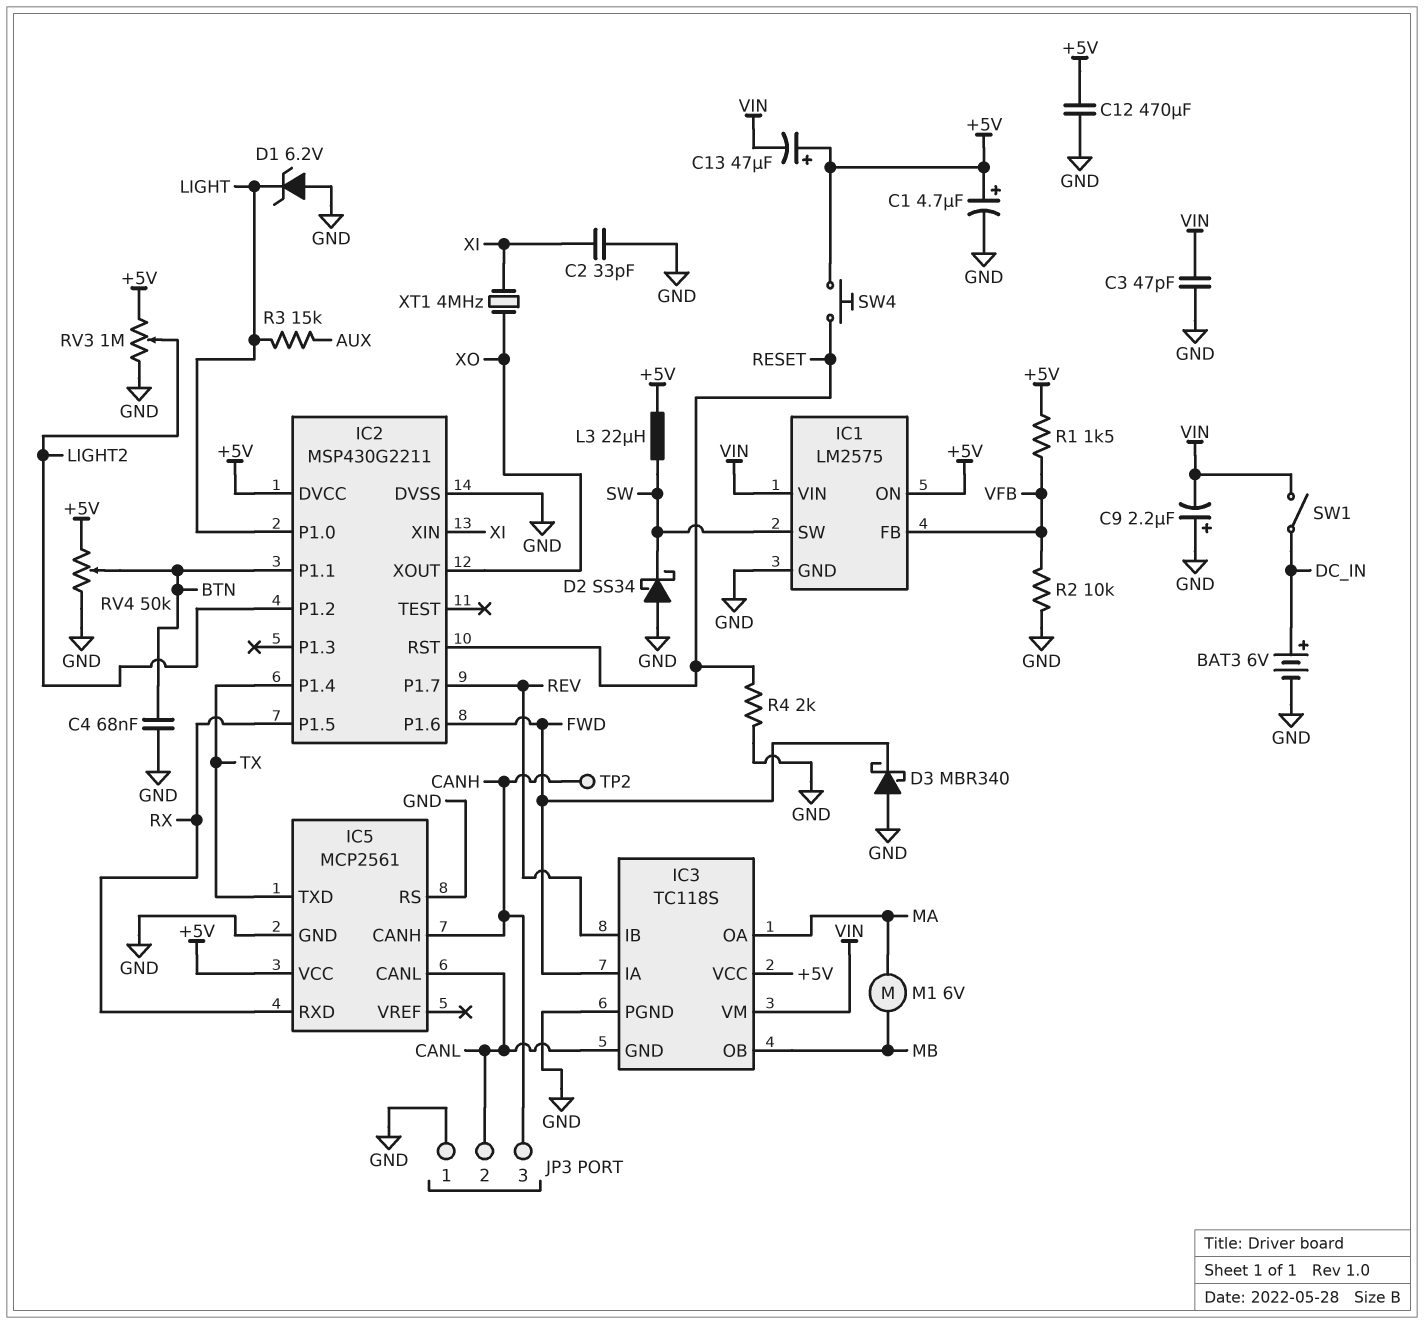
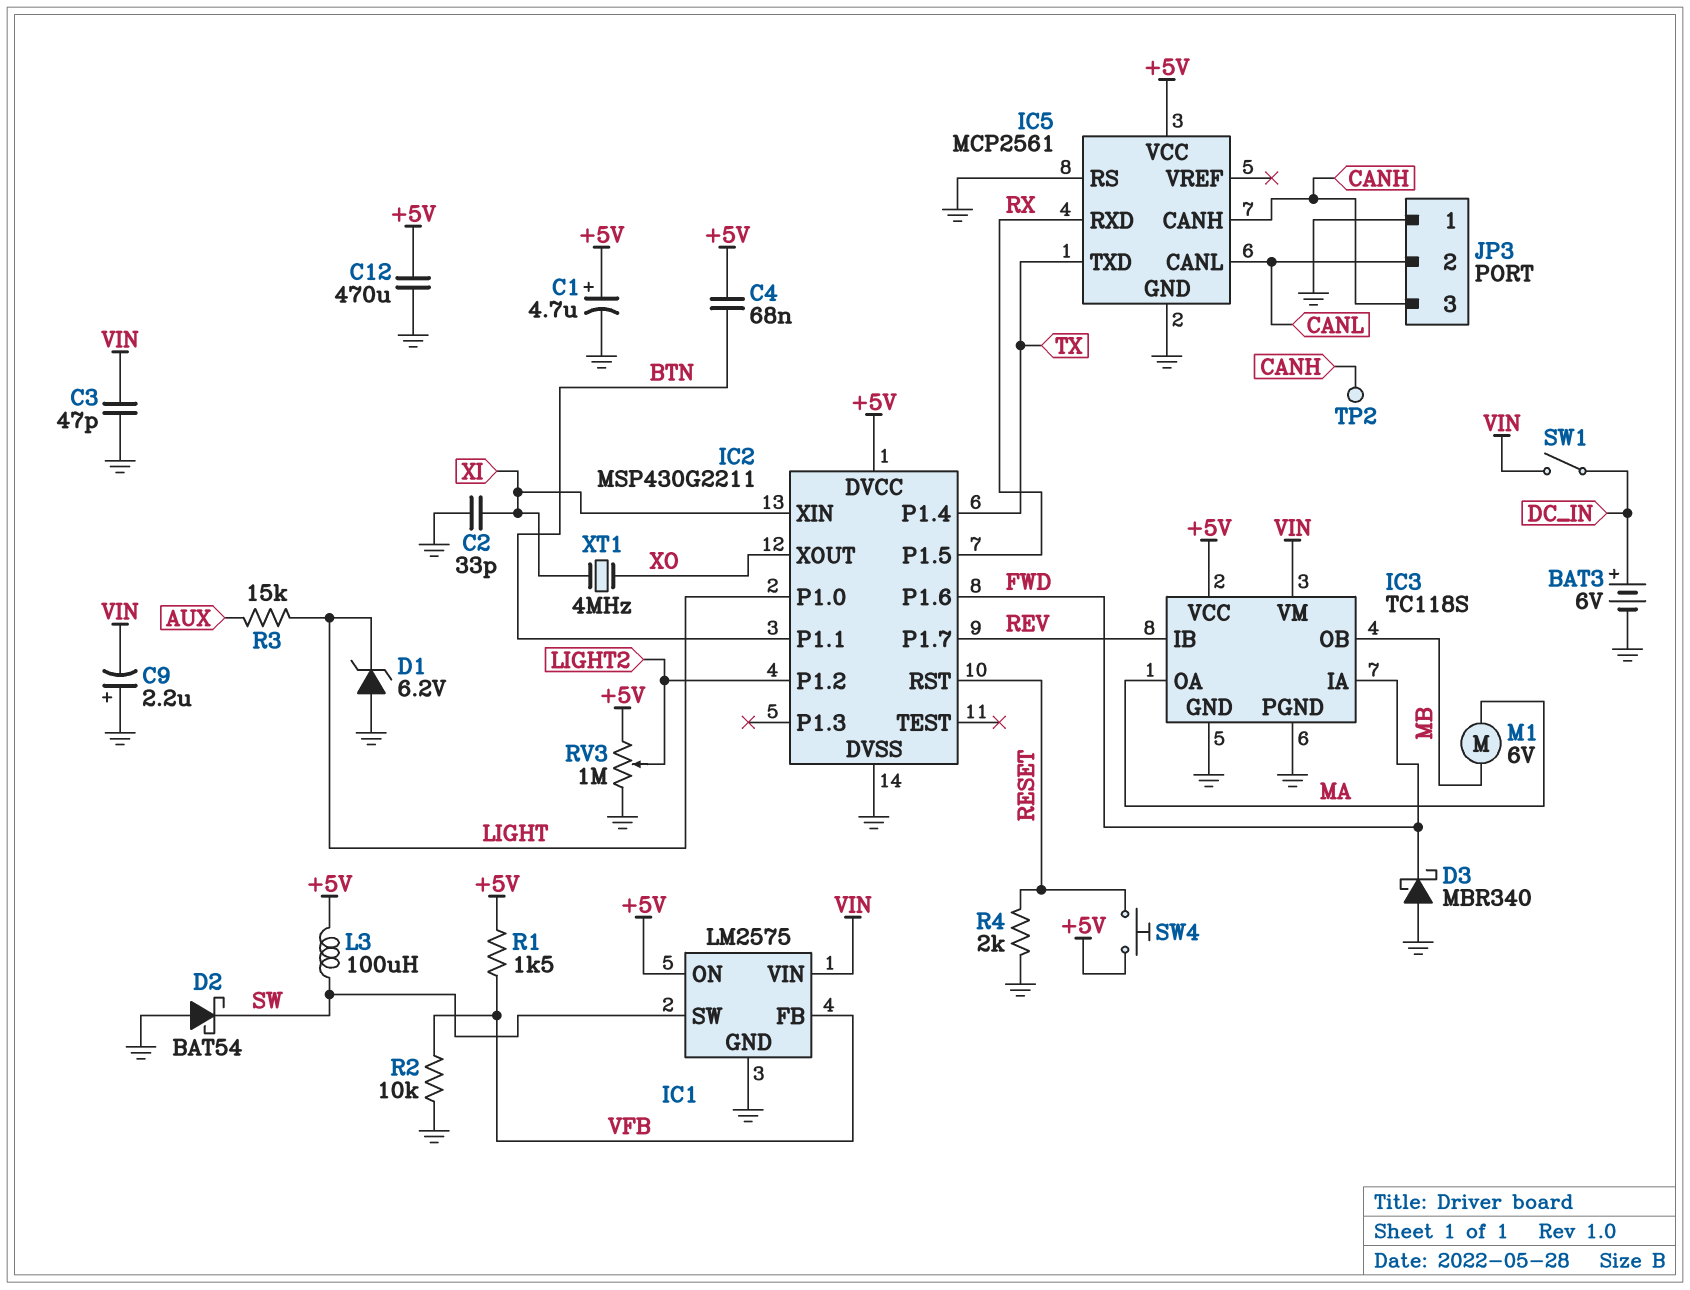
C4: 68nF (BTN, GND) -> 68nF (+5V, BTN)
C13: 47uF (plus +5V, minus VIN) -> none
D2: schottky SS34 (A GND, K SW) -> schottky BAT54 (A GND, K SW)
IC3 pin GND: CANL -> GND
L3: 22uH (+5V, SW) -> 100uH (+5V, SW)
RV4: 50k (+5V, GND, wiper BTN) -> none

